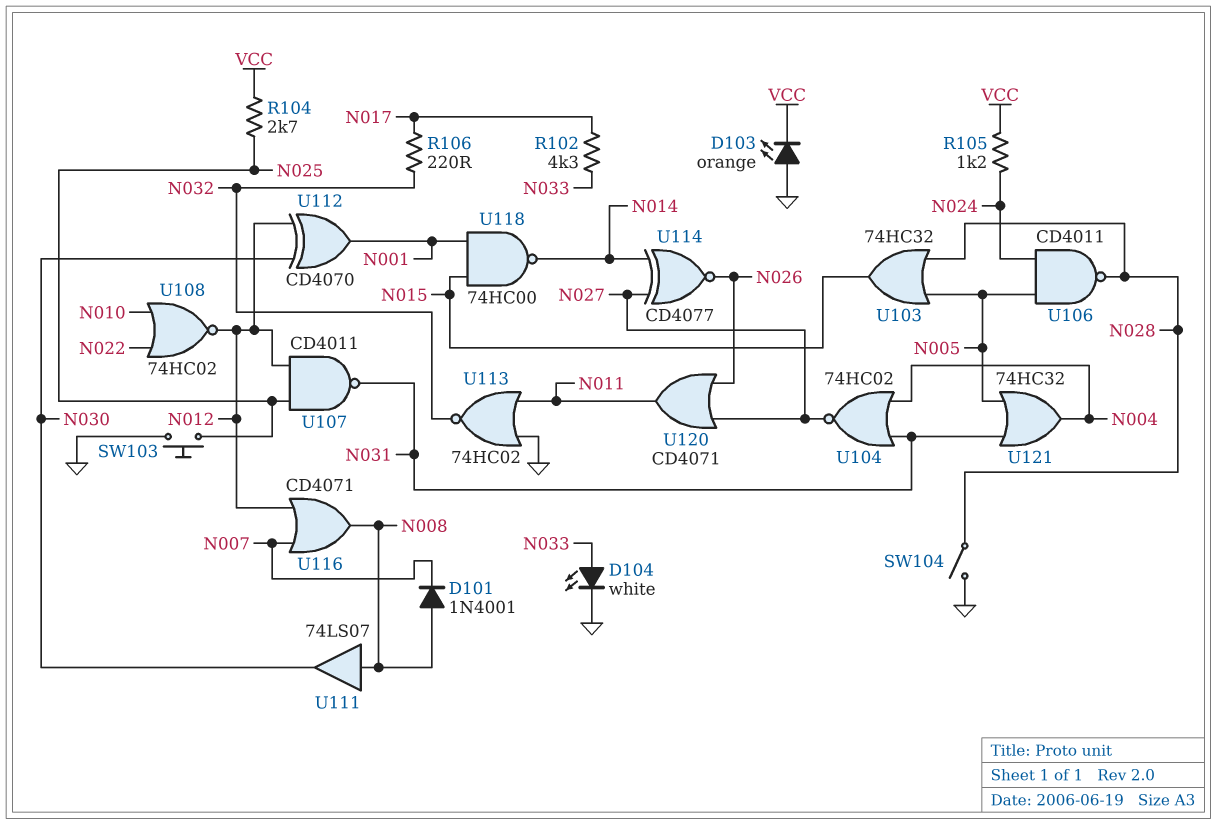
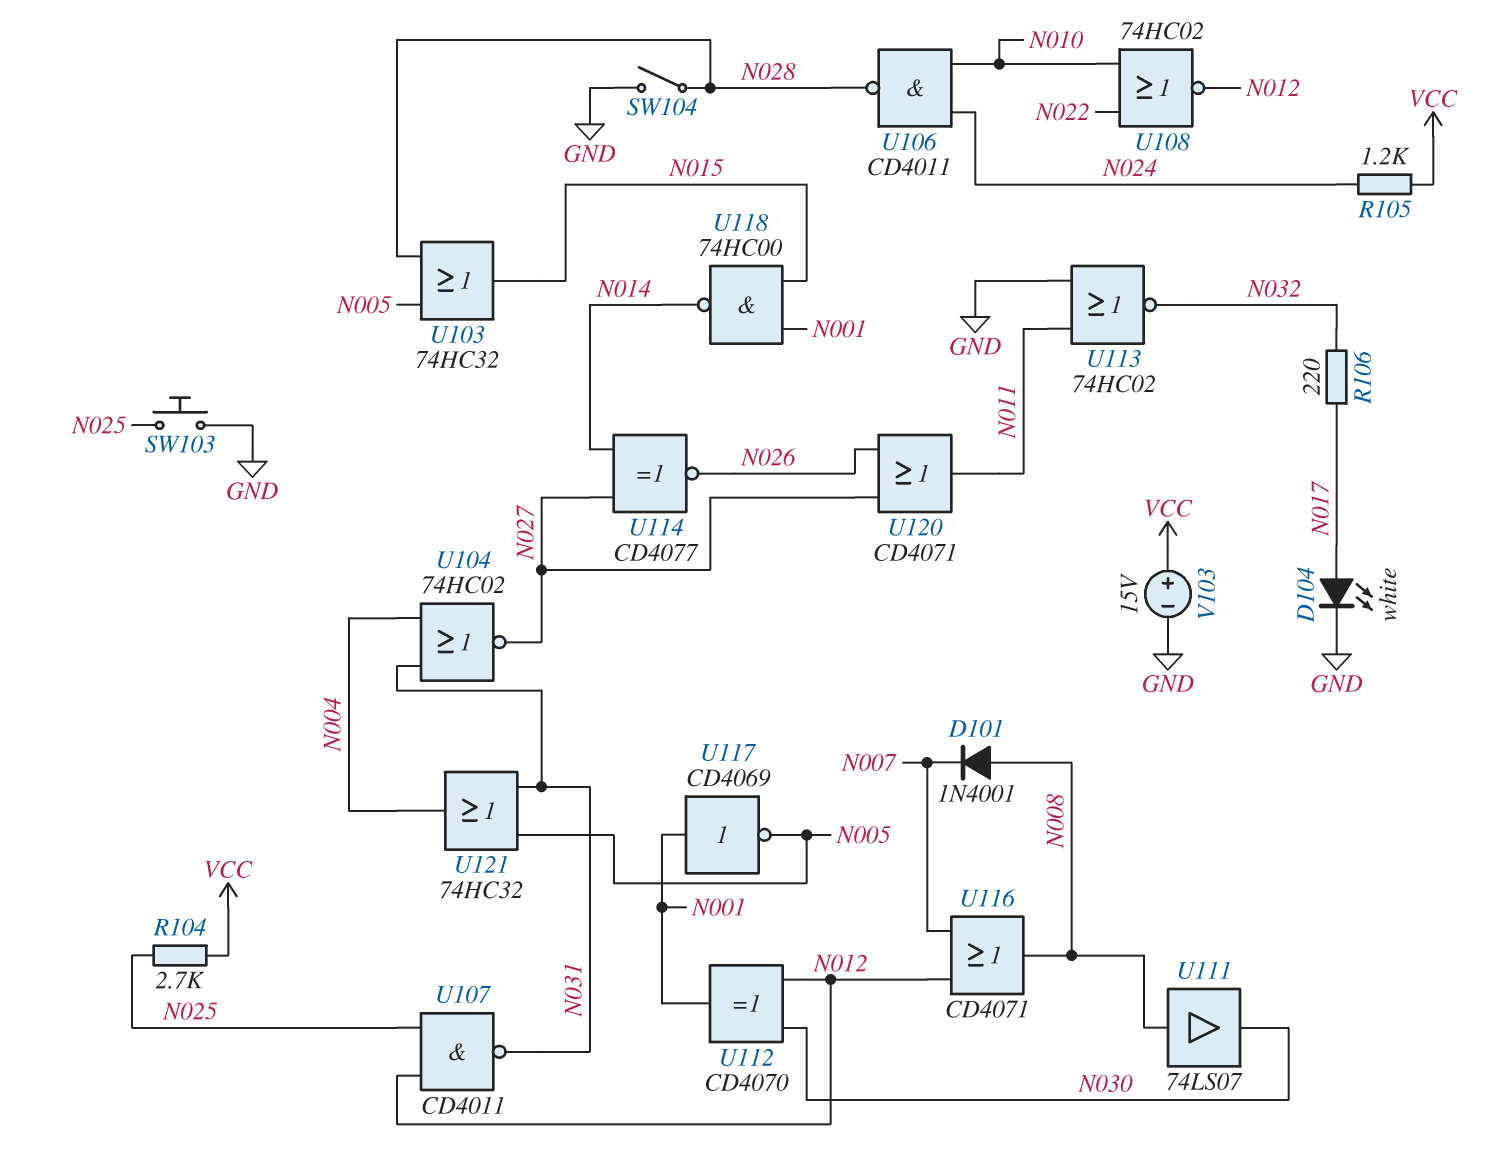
D103: LED orange (A GND, K VCC) -> none
D104: LED white (A N033, K GND) -> LED white (A N017, K GND)
R102: 4.3k (N017, N033) -> none
U106: NAND CD4011 (in N005, in N024, out N028) -> NAND CD4011 (in N010, in N024, out N028)
U117: none -> NOT CD4069 (in N001, out N005)
V103: none -> 15V (plus VCC, minus GND)

